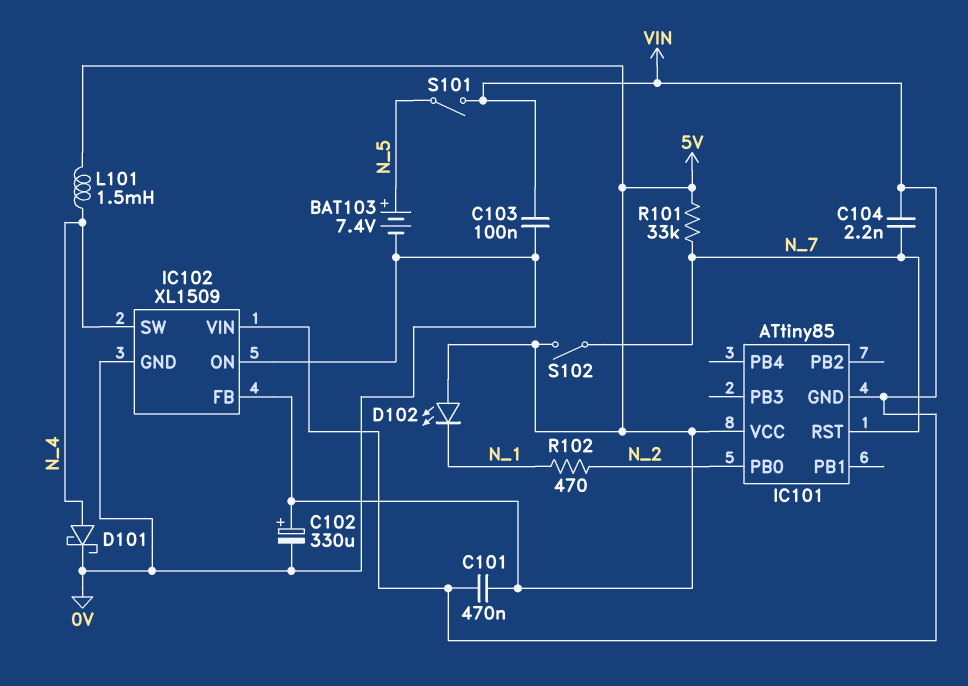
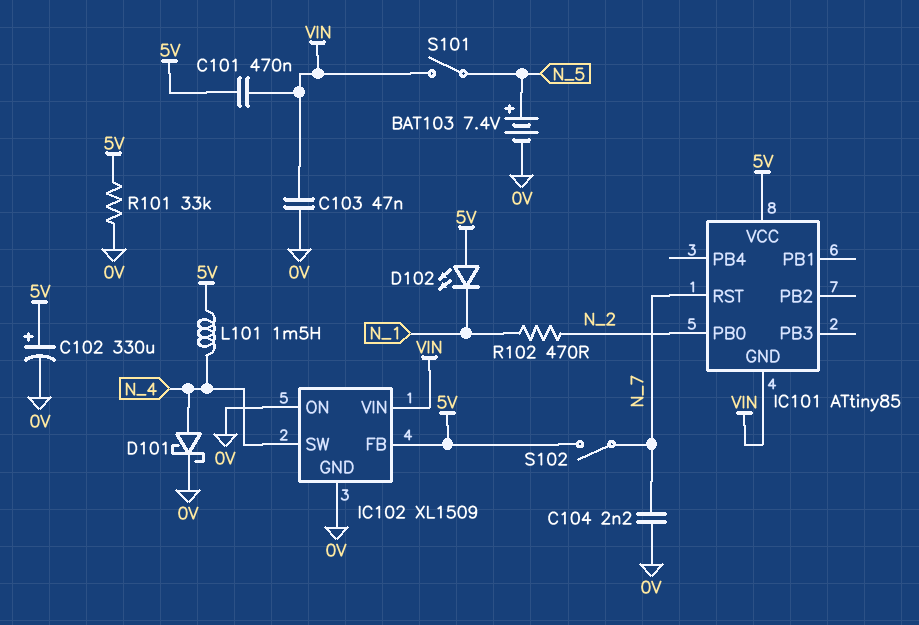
C103: 100nF (0V, VIN) -> 47nF (0V, VIN)
C104: 2.2nF (N_7, VIN) -> 2.2nF (0V, N_7)
R101: 33k (5V, N_7) -> 33k (0V, 5V)

